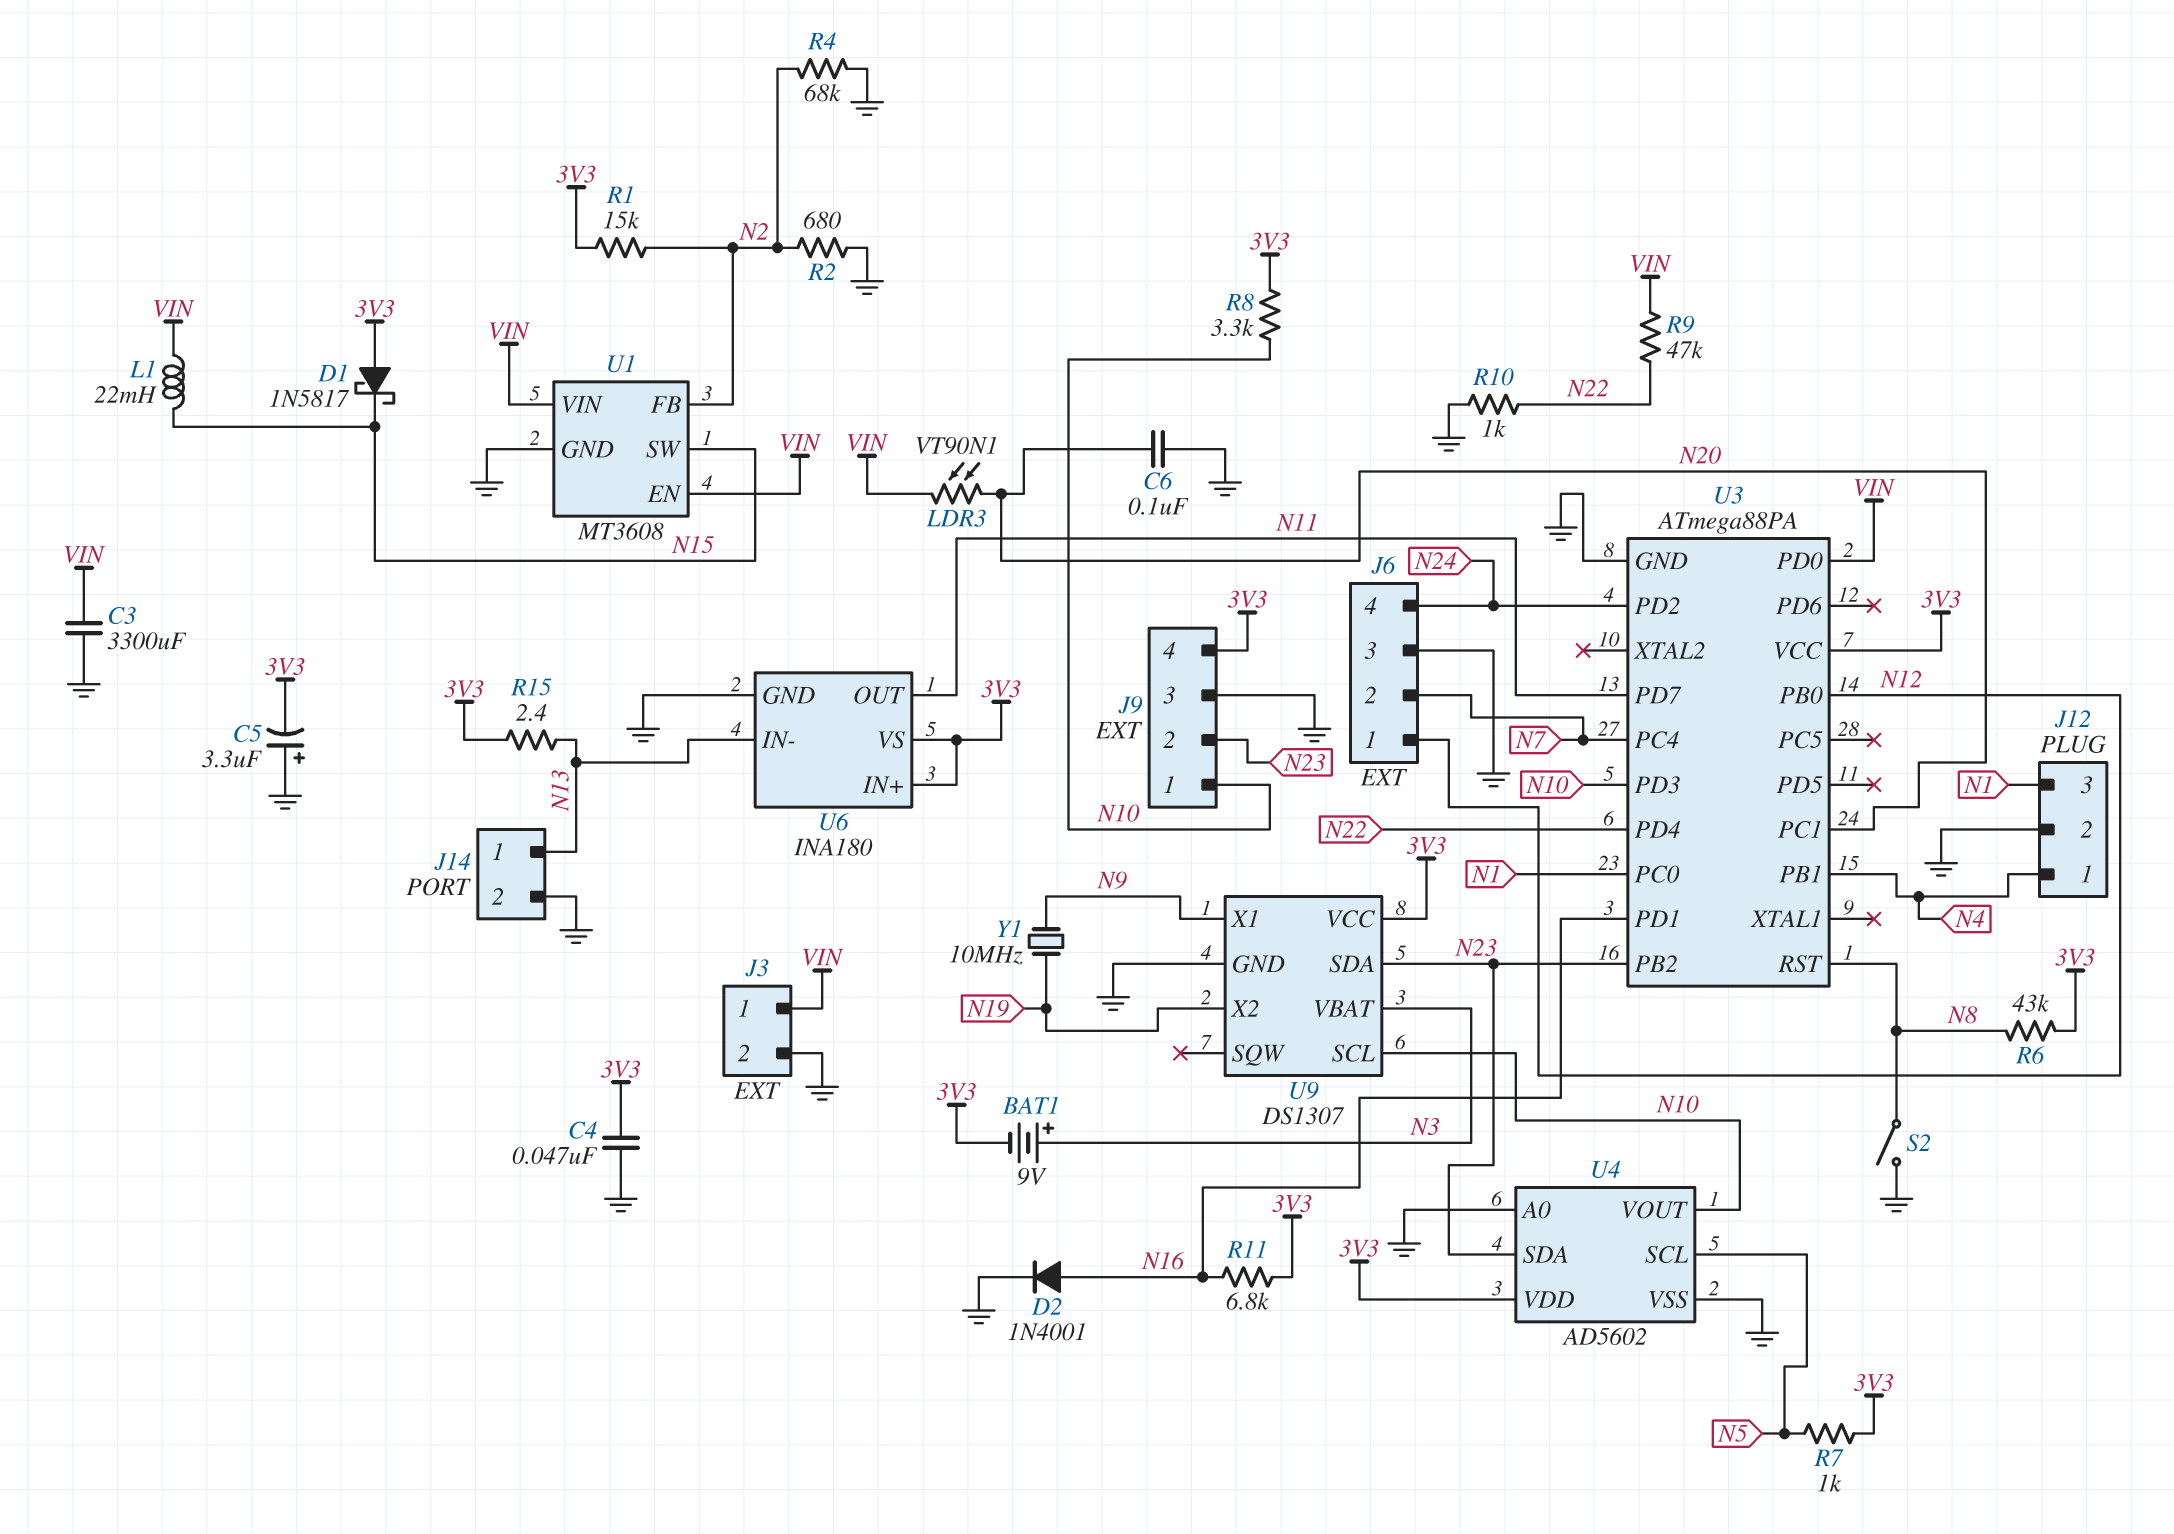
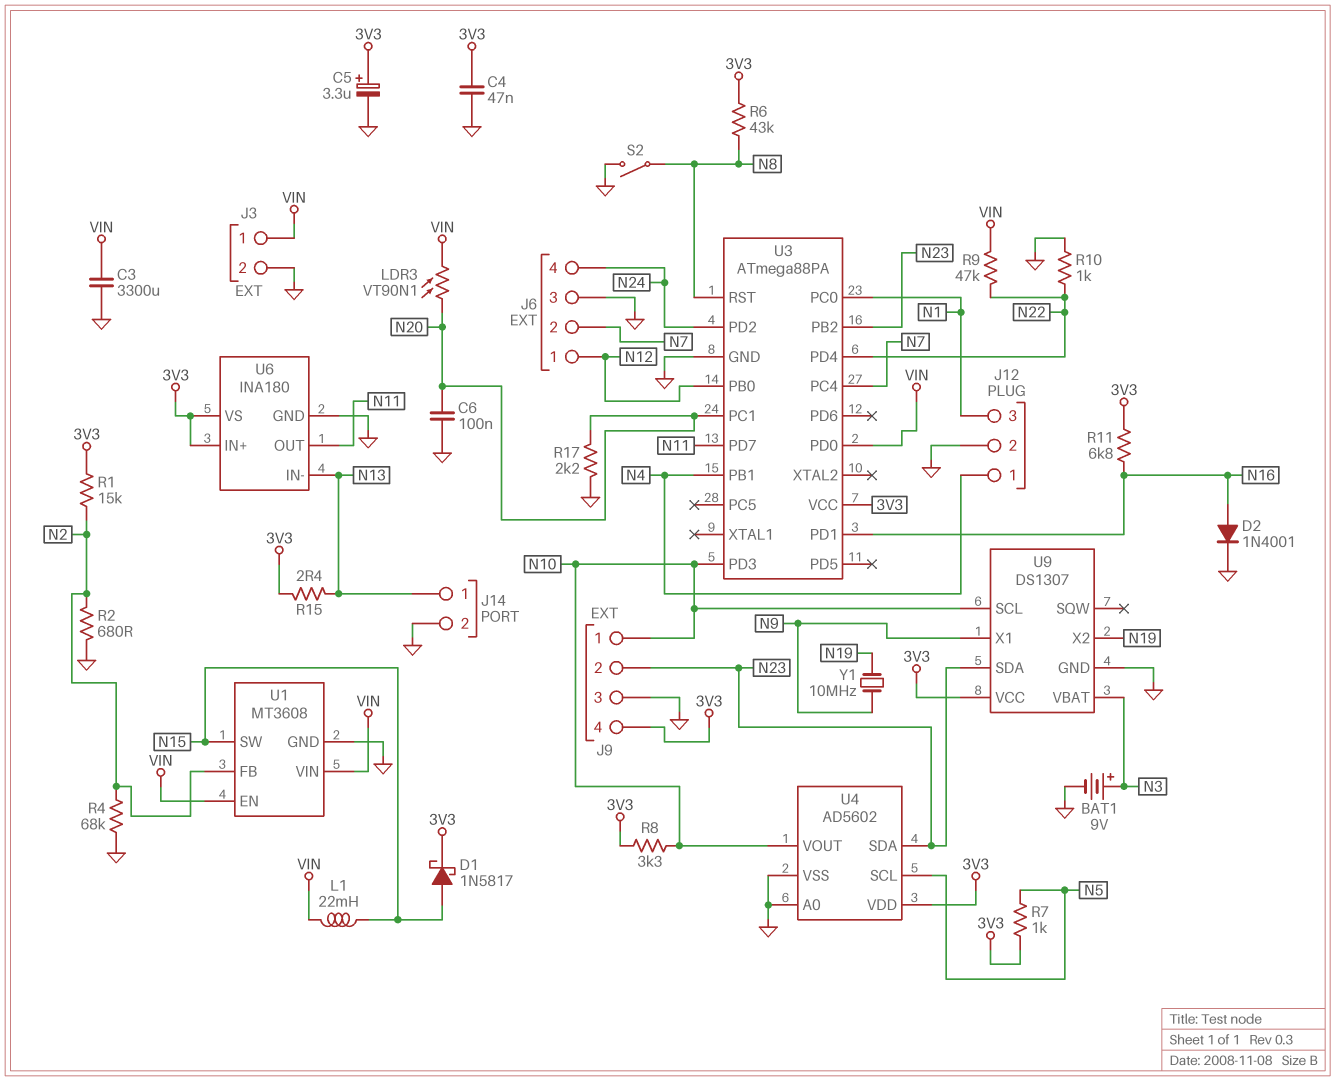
BAT1: 9V (plus N3, minus 3V3) -> 9V (plus N3, minus GND)
C5: 3.3uF (plus GND, minus 3V3) -> 3.3uF (plus 3V3, minus GND)
D1: schottky 1N5817 (A 3V3, K N15) -> schottky 1N5817 (A N15, K 3V3)
R17: none -> 2.2k (GND, N20)

